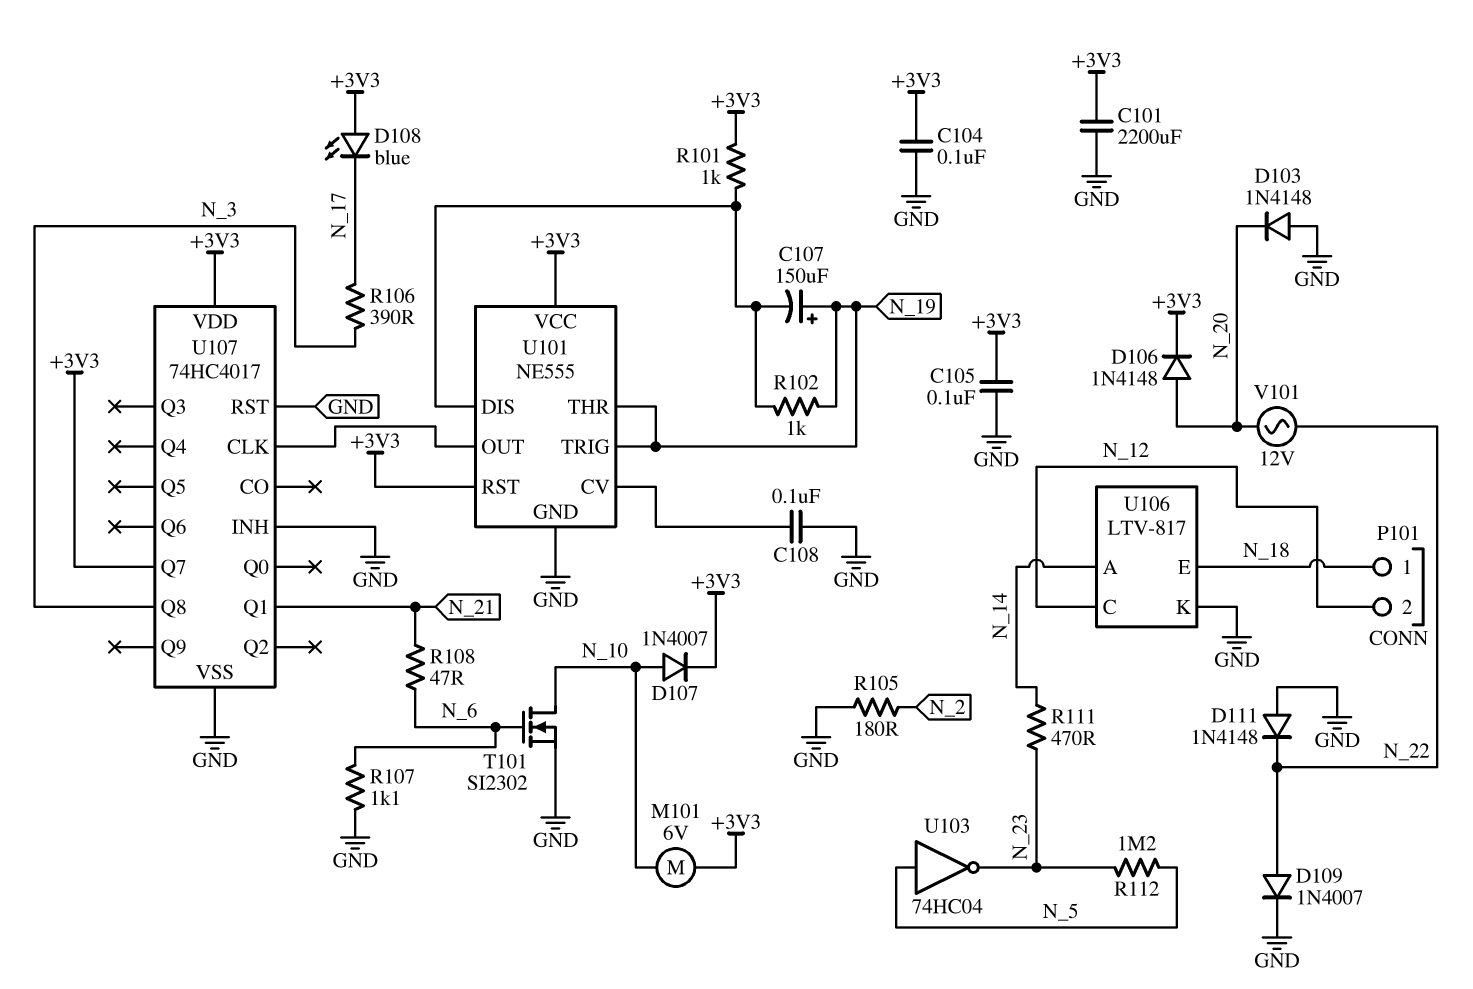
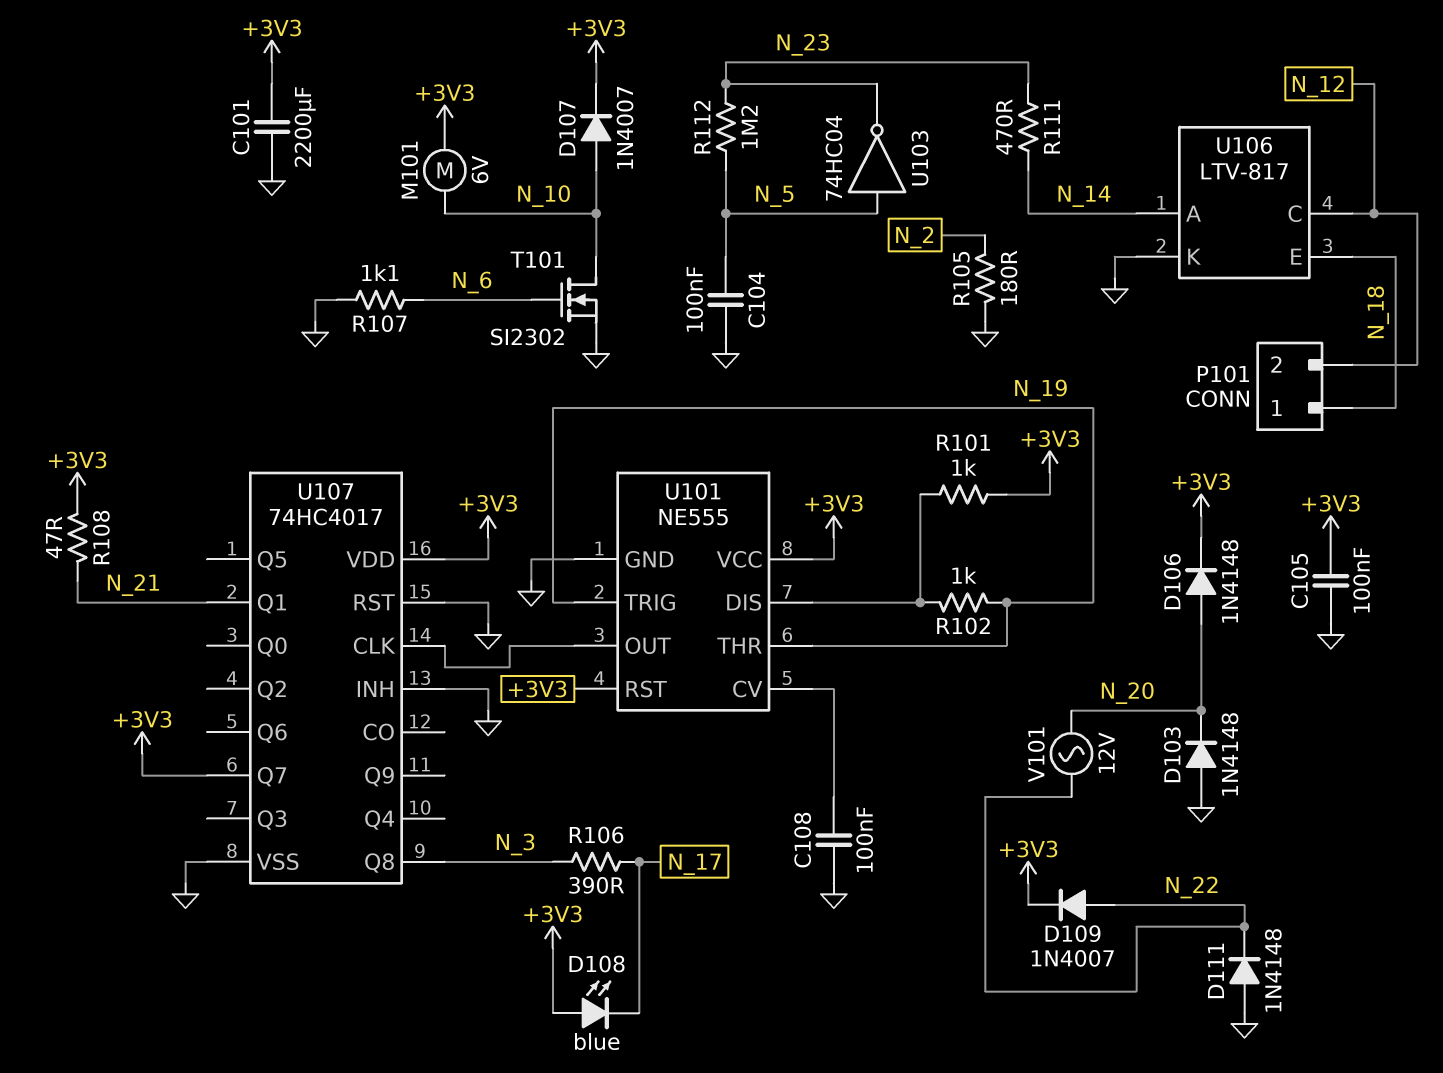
C104: 100nF (+3V3, GND) -> 100nF (GND, N_5)
C107: 150uF (plus N_19, minus U101/DIS) -> none
D109: diode 1N4007 (A N_22, K GND) -> diode 1N4007 (A N_22, K +3V3)
R108: 47 (N_6, N_21) -> 47 (+3V3, N_21)

